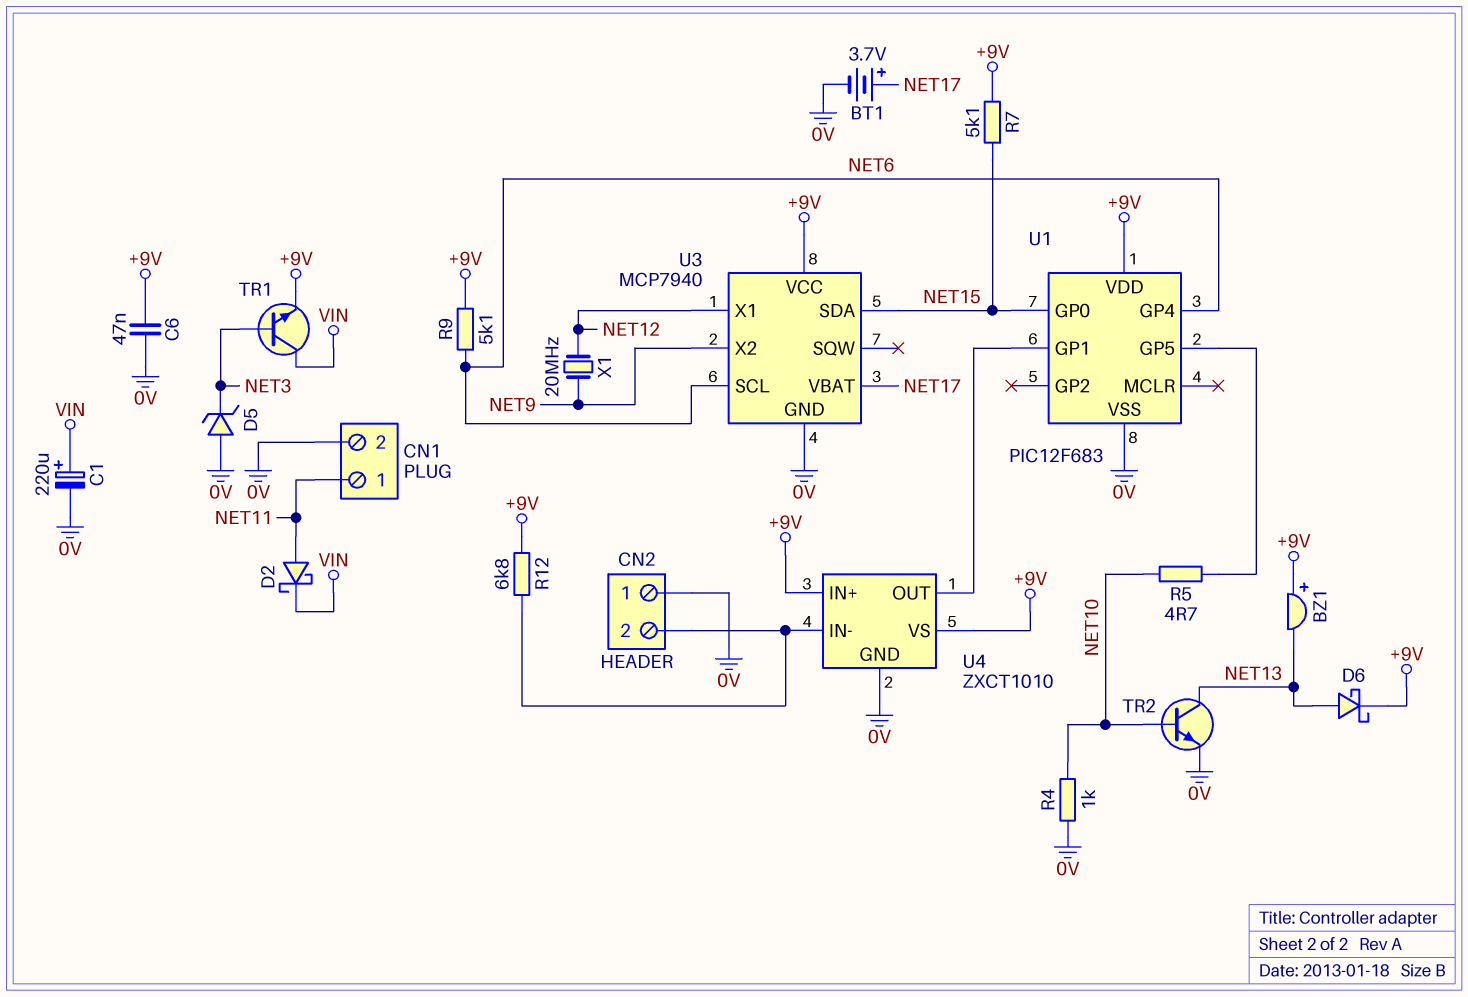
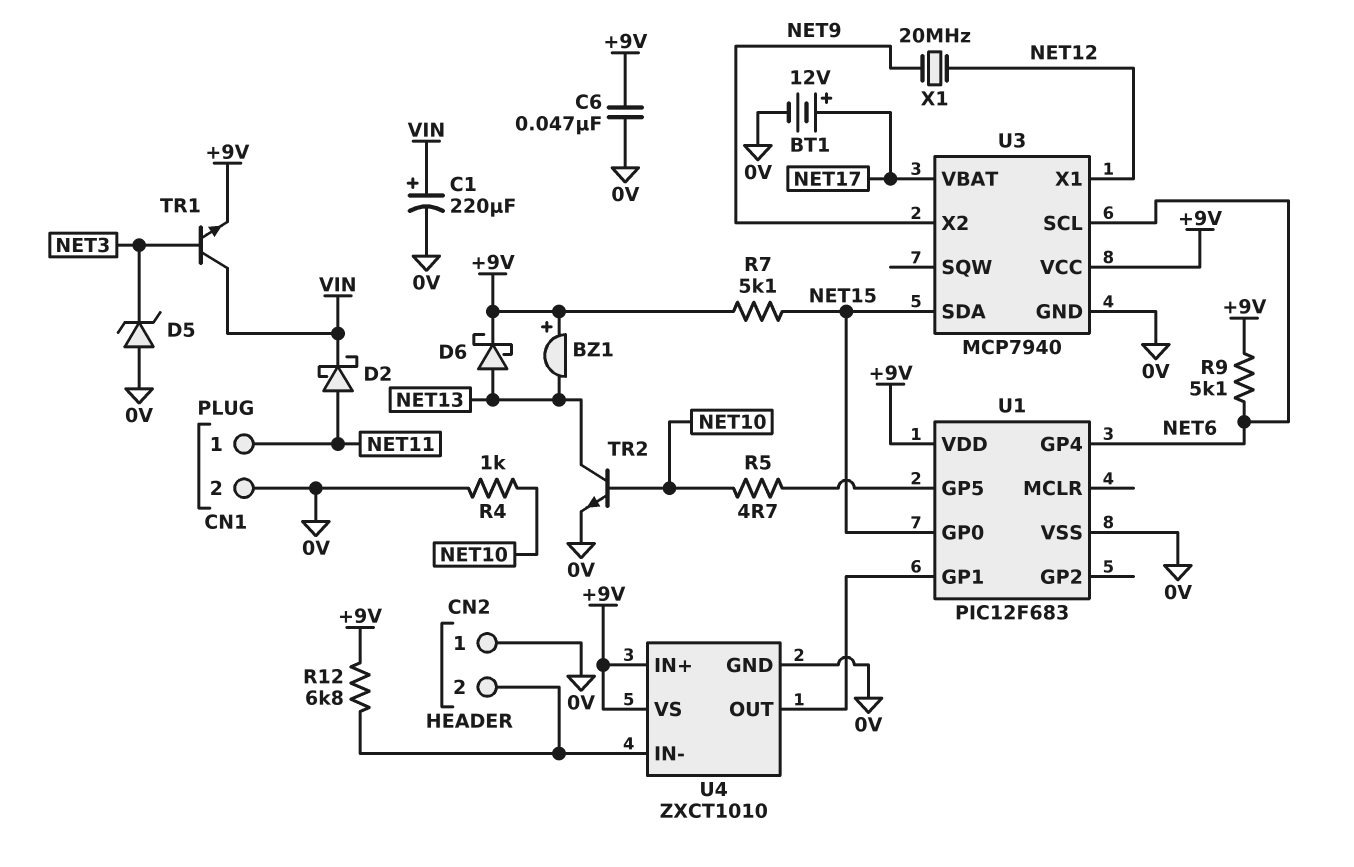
BT1: 3.7V (plus NET17, minus 0V) -> 12V (plus NET17, minus 0V)

